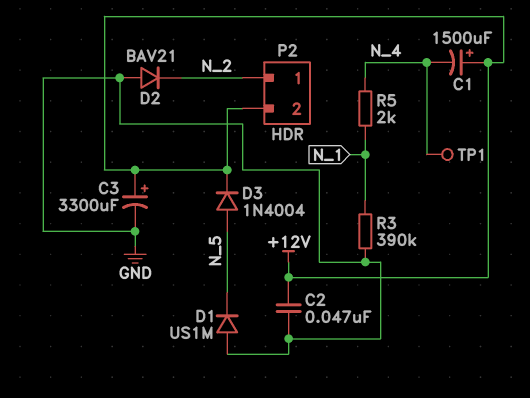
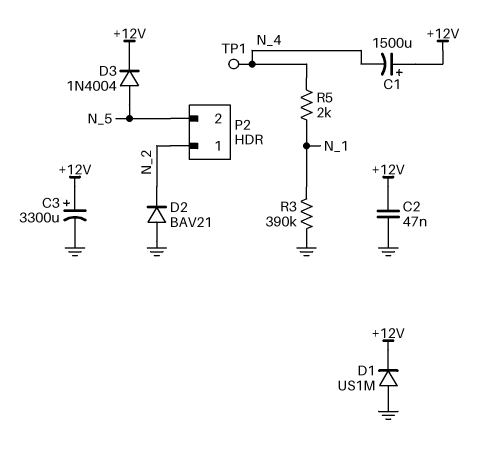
D1: diode US1M (A GND, K N_5) -> diode US1M (A GND, K +12V)
P2 pin 2: +12V -> N_5

